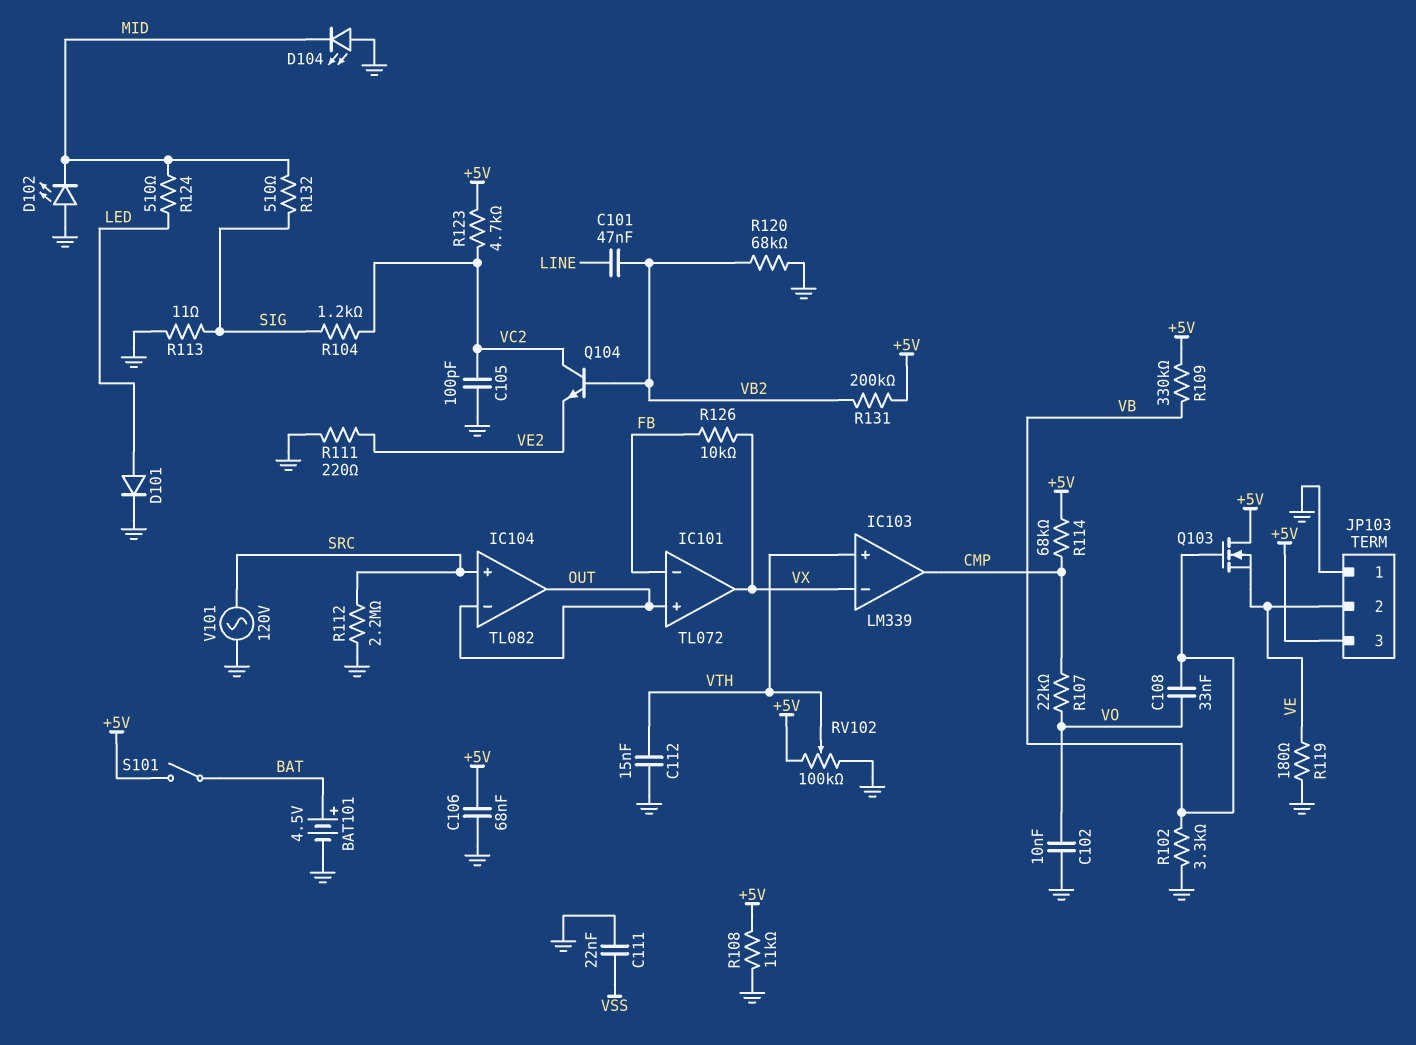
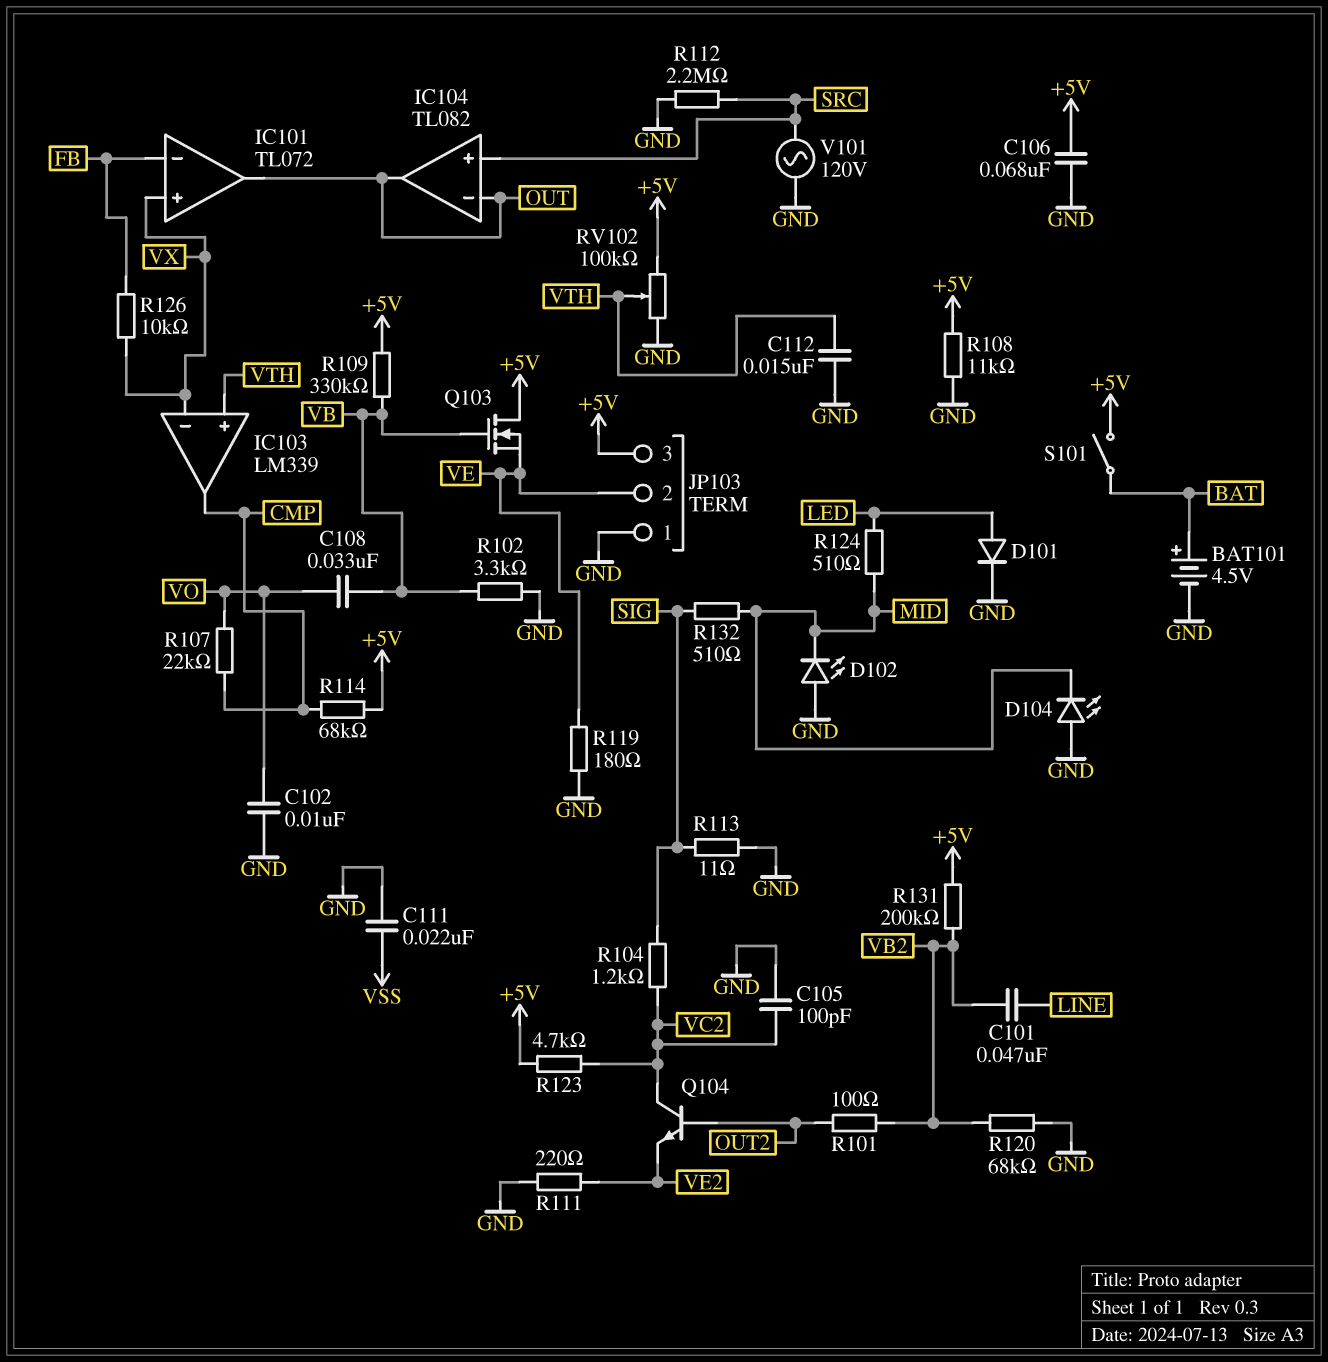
IC101 pin in+: OUT -> VX
IC101 pin out: VX -> OUT
Q104: NPN (B VB2, C VC2, E VE2) -> NPN (B OUT2, C VC2, E VE2)
R101: none -> 100 (OUT2, VB2)

